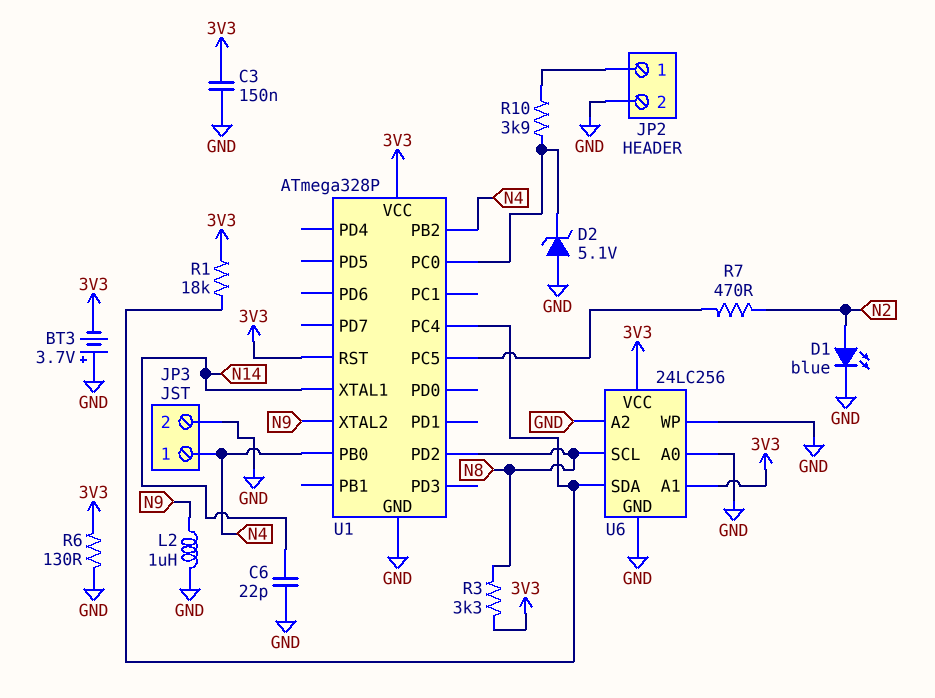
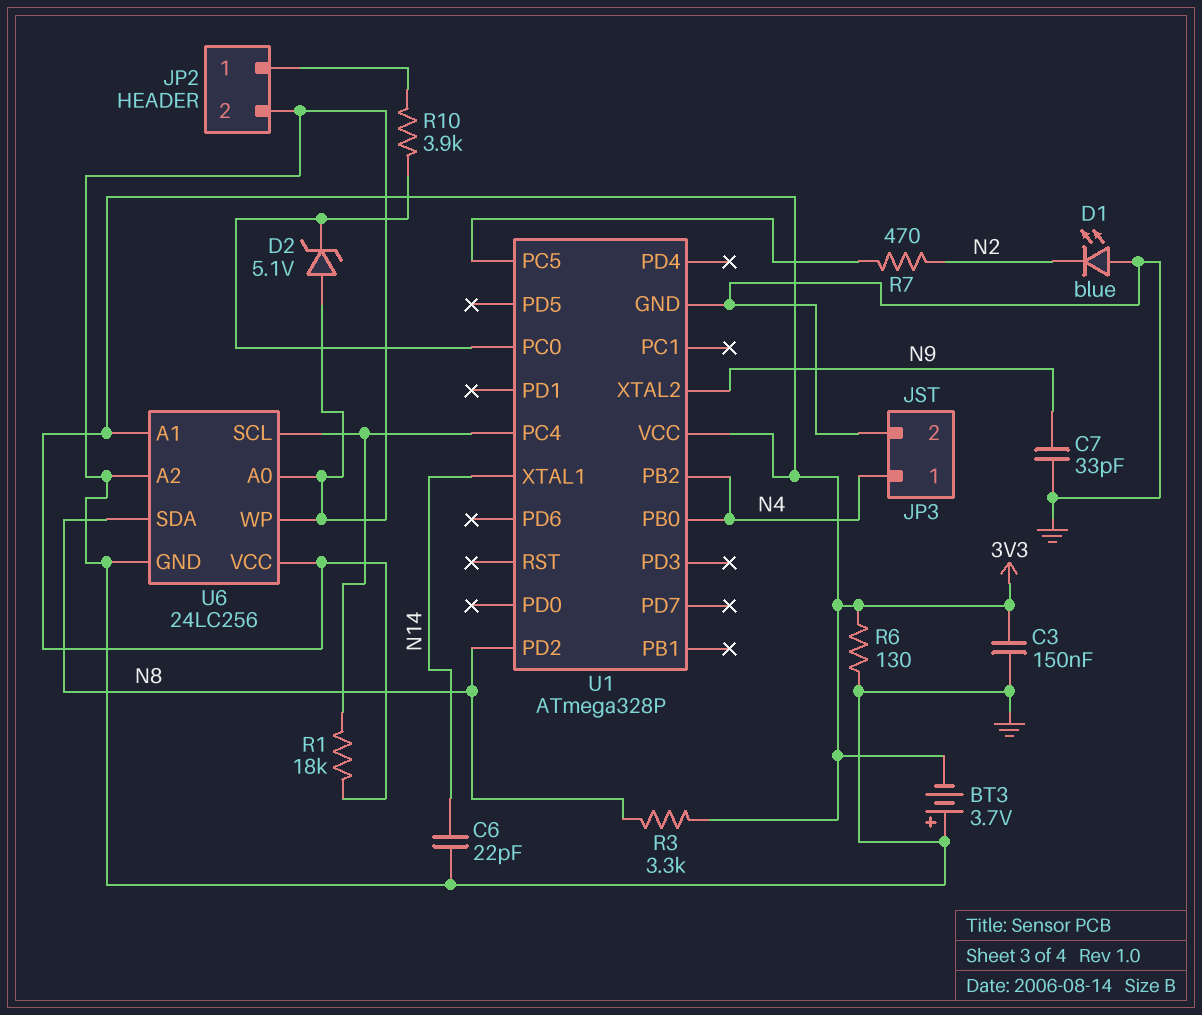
C7: none -> 33pF (GND, N9)
D1: LED blue (A N2, K GND) -> LED blue (A GND, K N2)
L2: 1uH (GND, N9) -> none
U1 pin RST: 3V3 -> none
U6 pin SCL: N8 -> U1/PC4
U6 pin SDA: U1/PC4 -> N8

